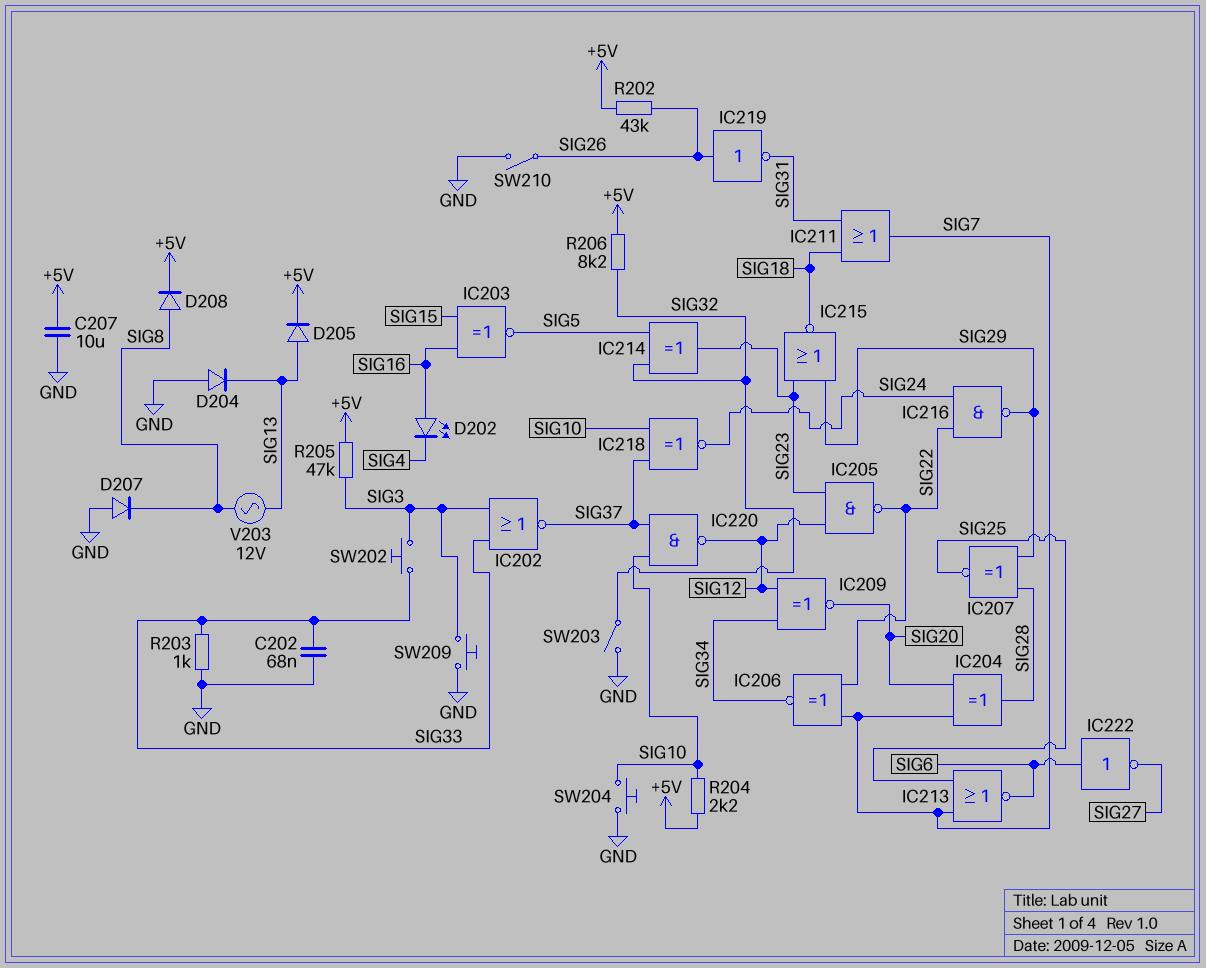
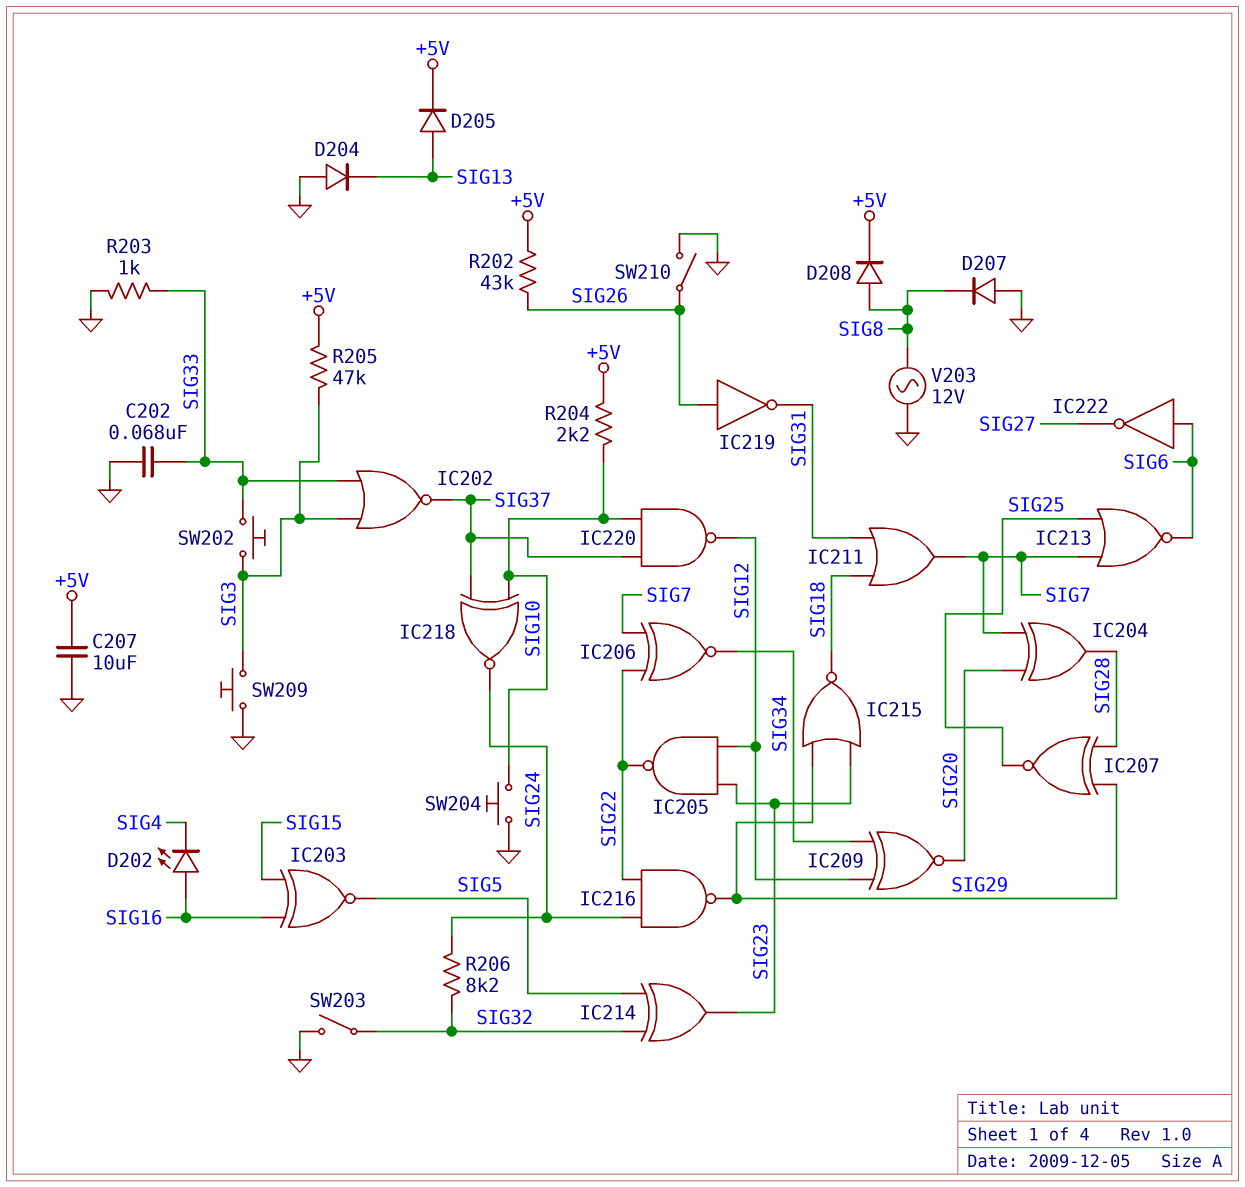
R206: 8.2k (+5V, SIG32) -> 8.2k (SIG24, SIG32)
V203: AC 12V (SIG8, SIG13) -> AC 12V (GND, SIG8)

